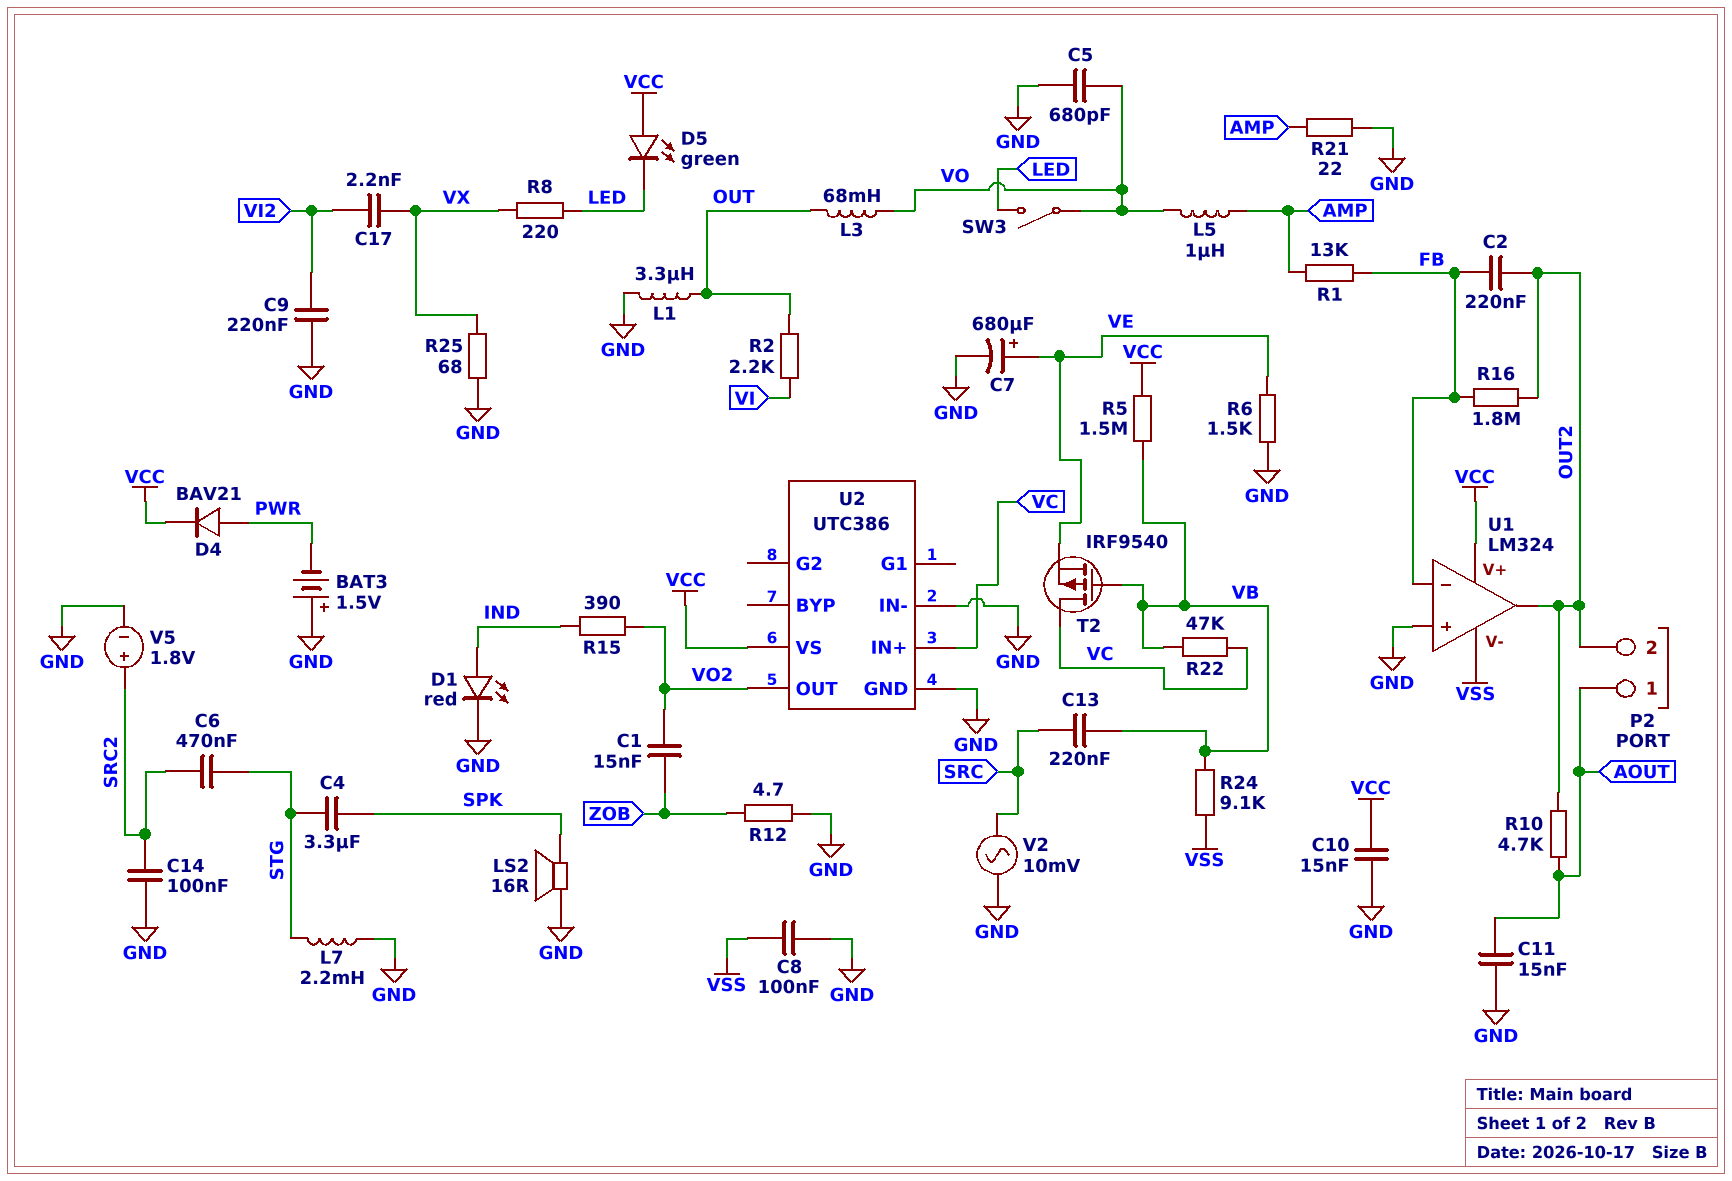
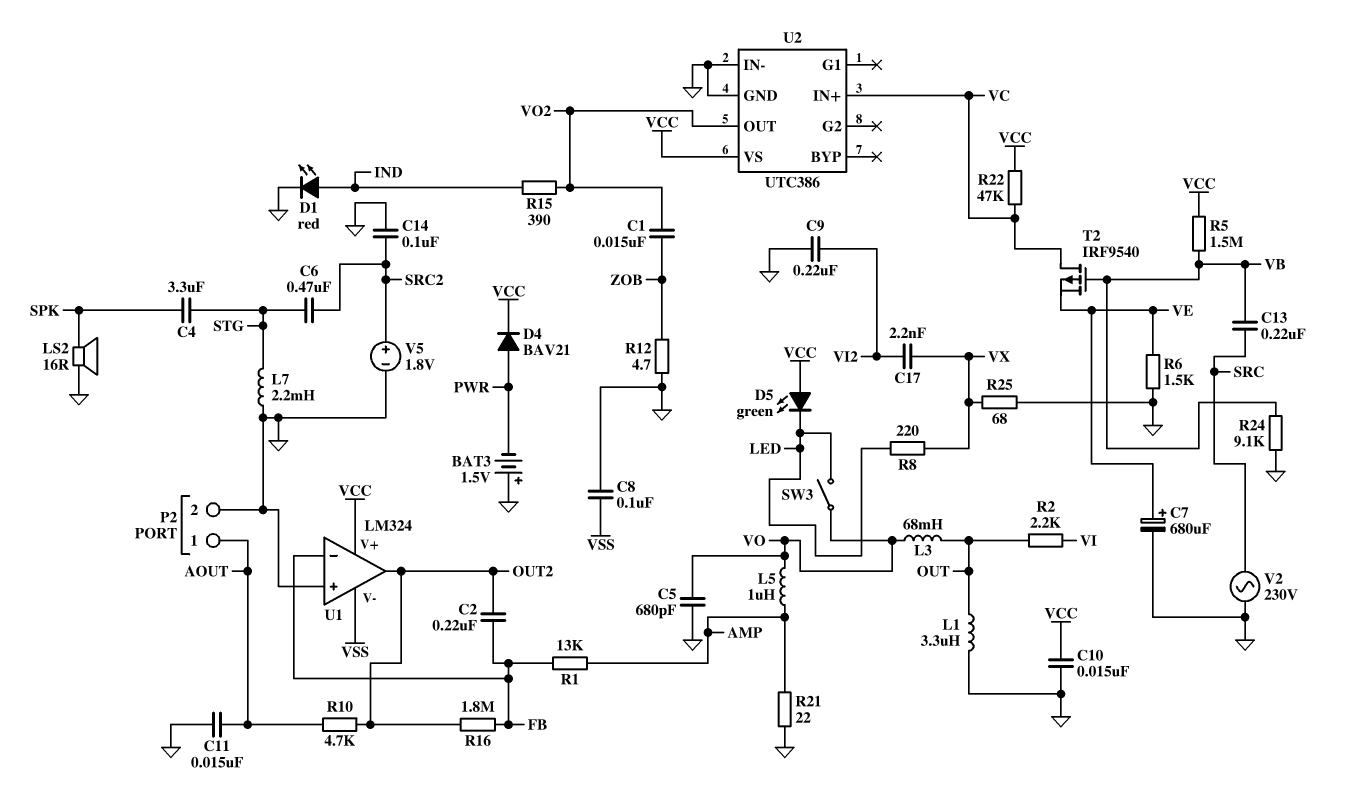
P2 pin 2: OUT2 -> GND
R22: 47k (VB, VC) -> 47k (VC, VCC)
R24: 9.1k (VB, VSS) -> 9.1k (GND, VB)
V2: AC 10mV (GND, SRC) -> AC 230V (GND, SRC)

